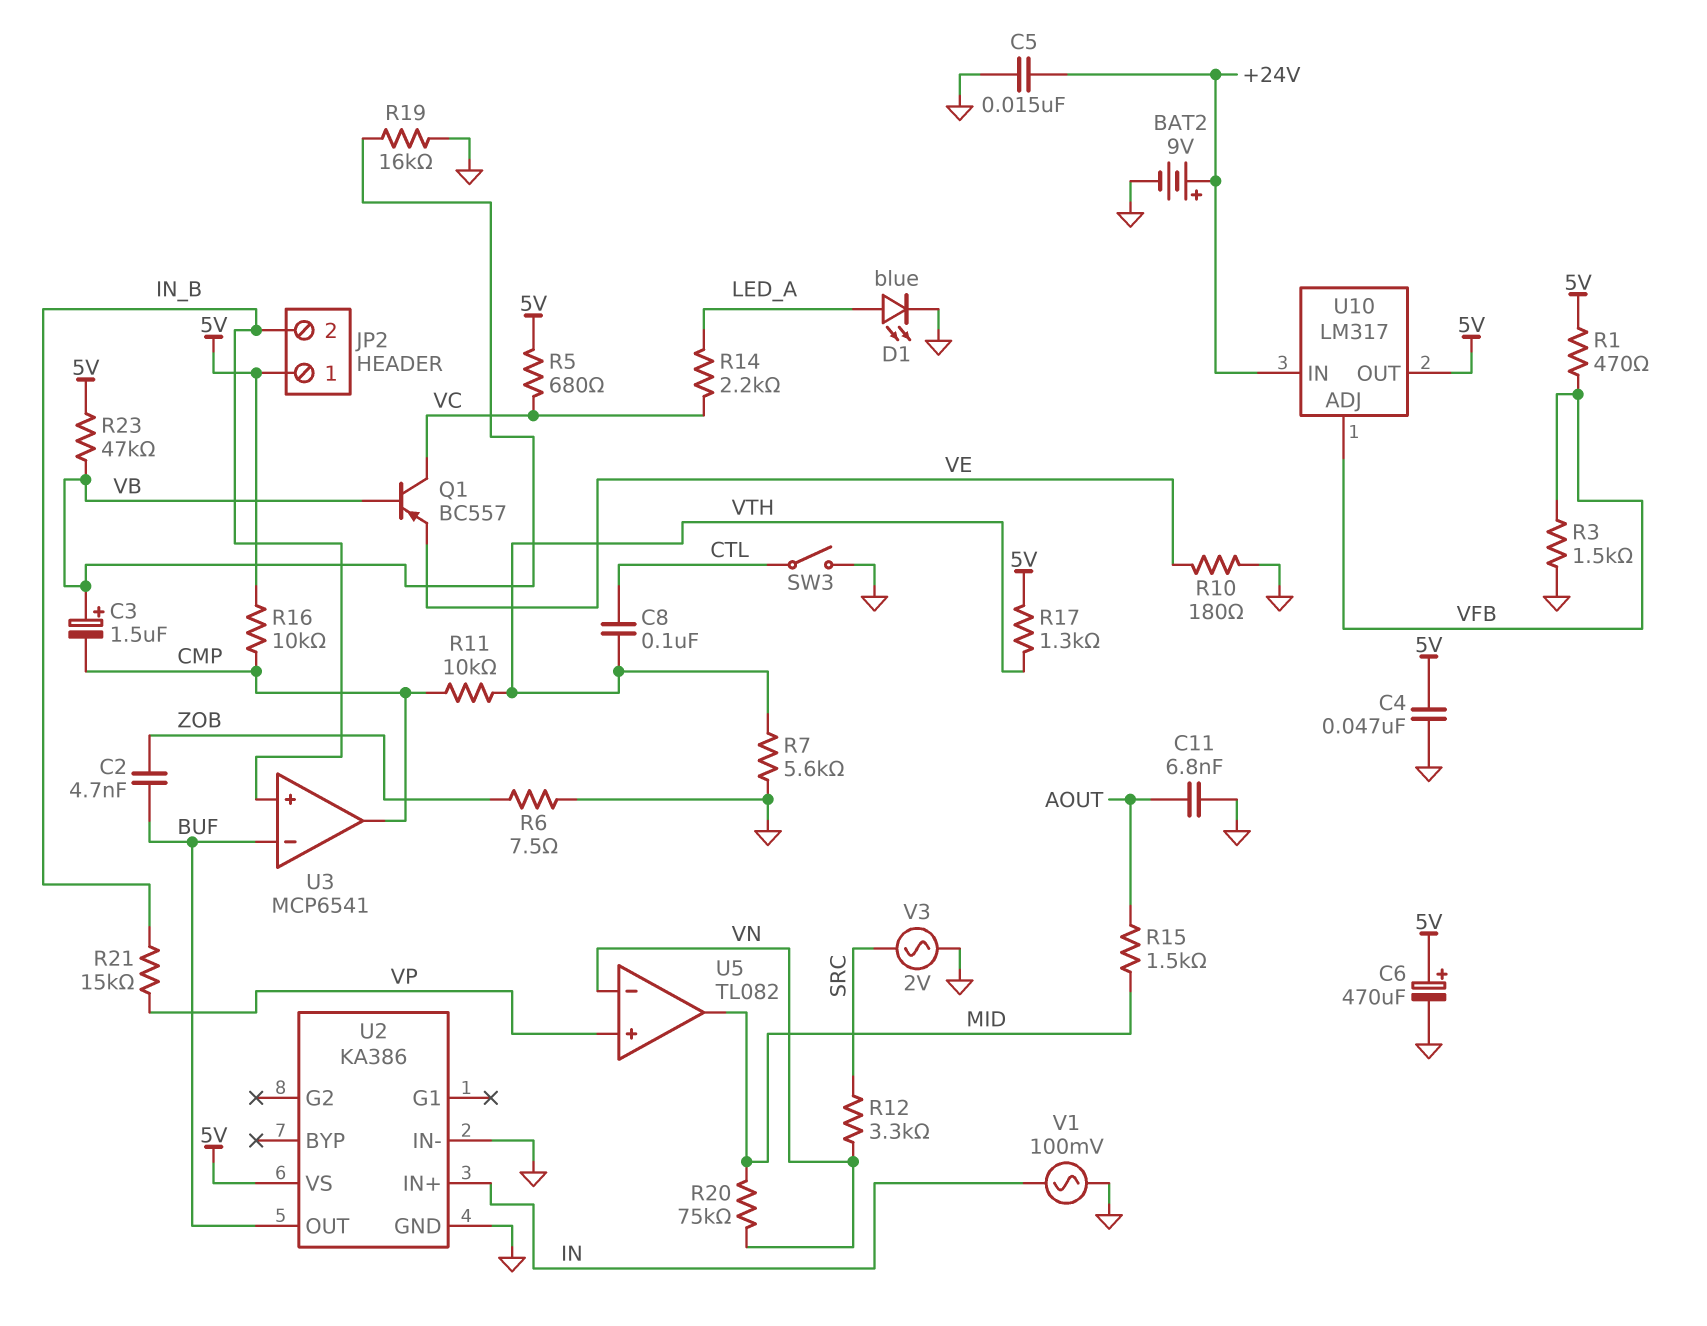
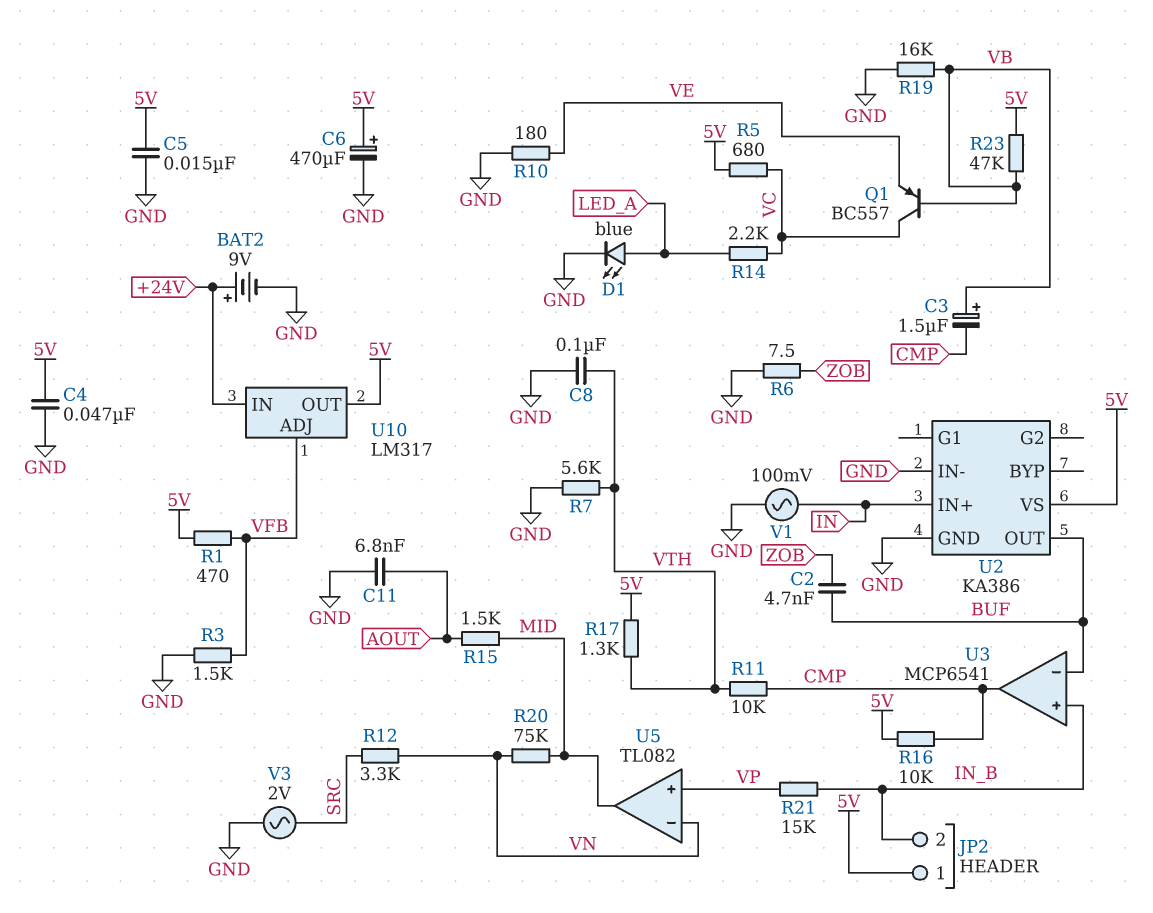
C5: 15nF (+24V, GND) -> 15nF (5V, GND)
C8: 100nF (CTL, VTH) -> 100nF (GND, VTH)
SW3: switch (CTL, GND) -> none

